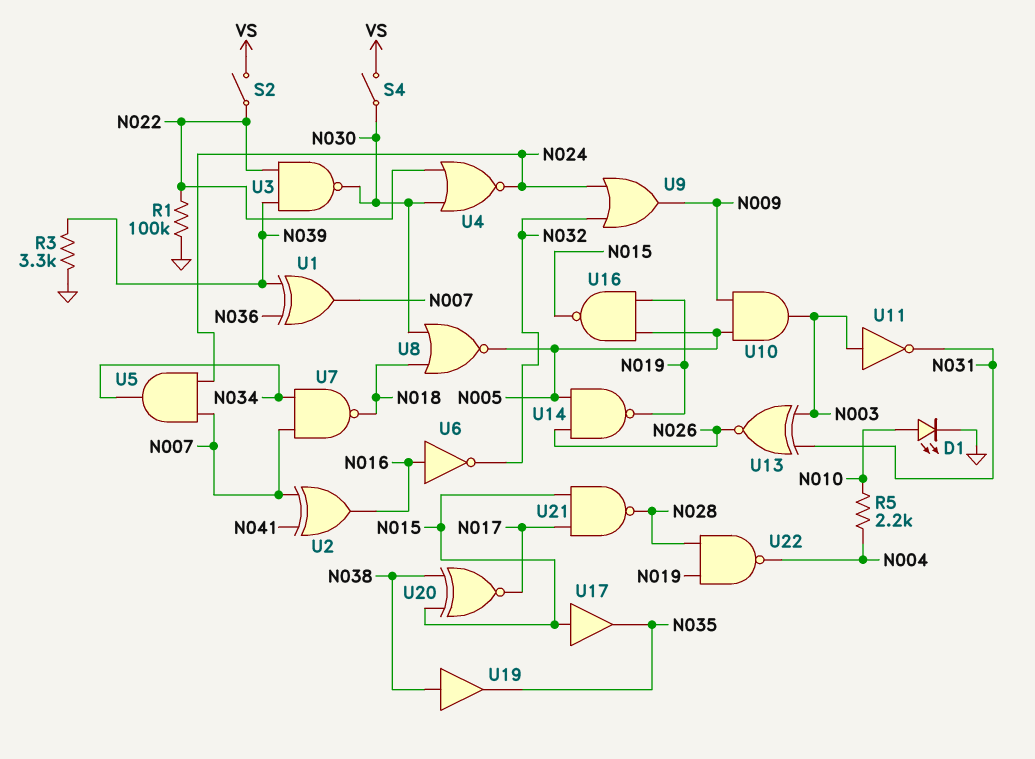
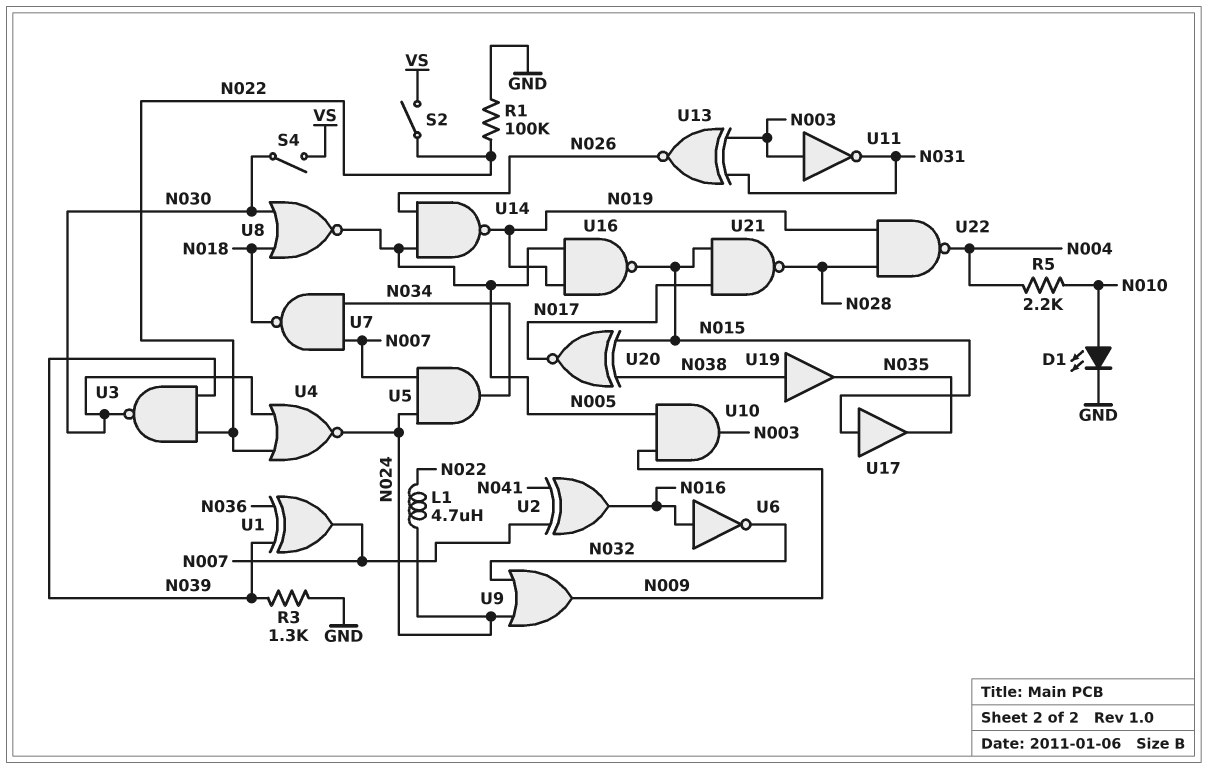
L1: none -> 4.7uH (N022, N024)
R3: 3.3k (GND, N039) -> 1.3k (GND, N039)

